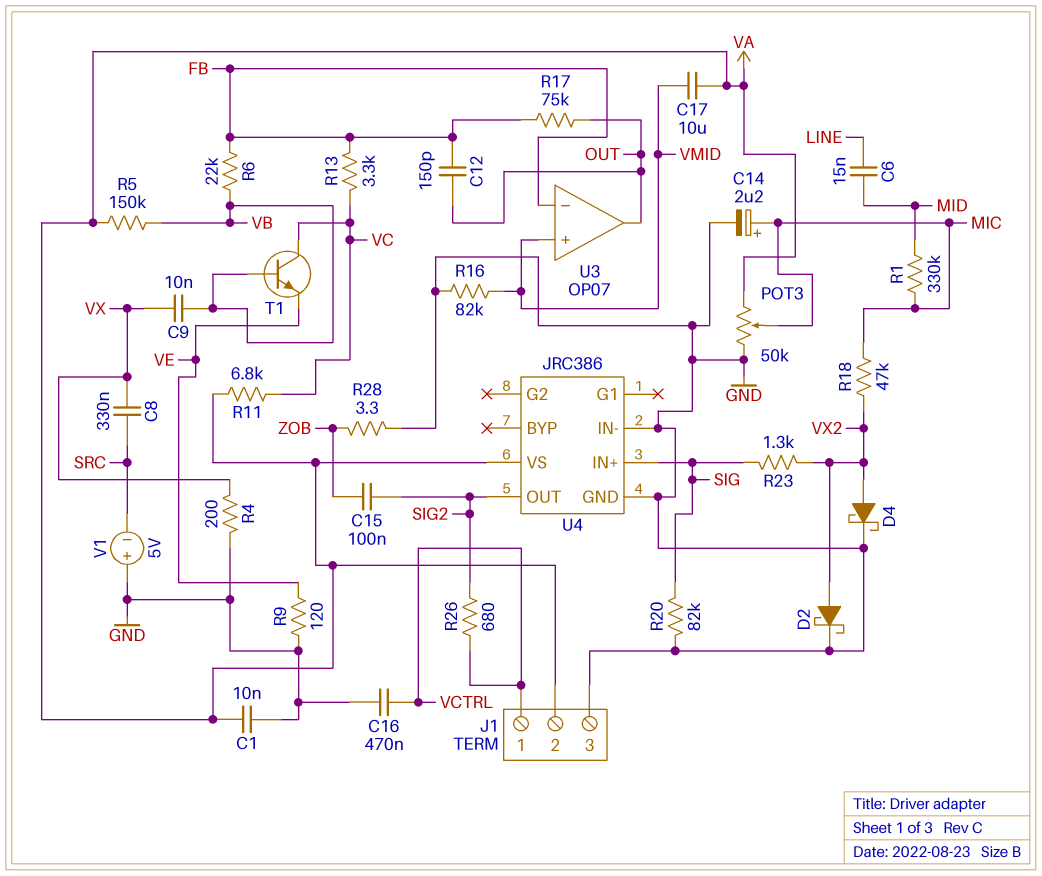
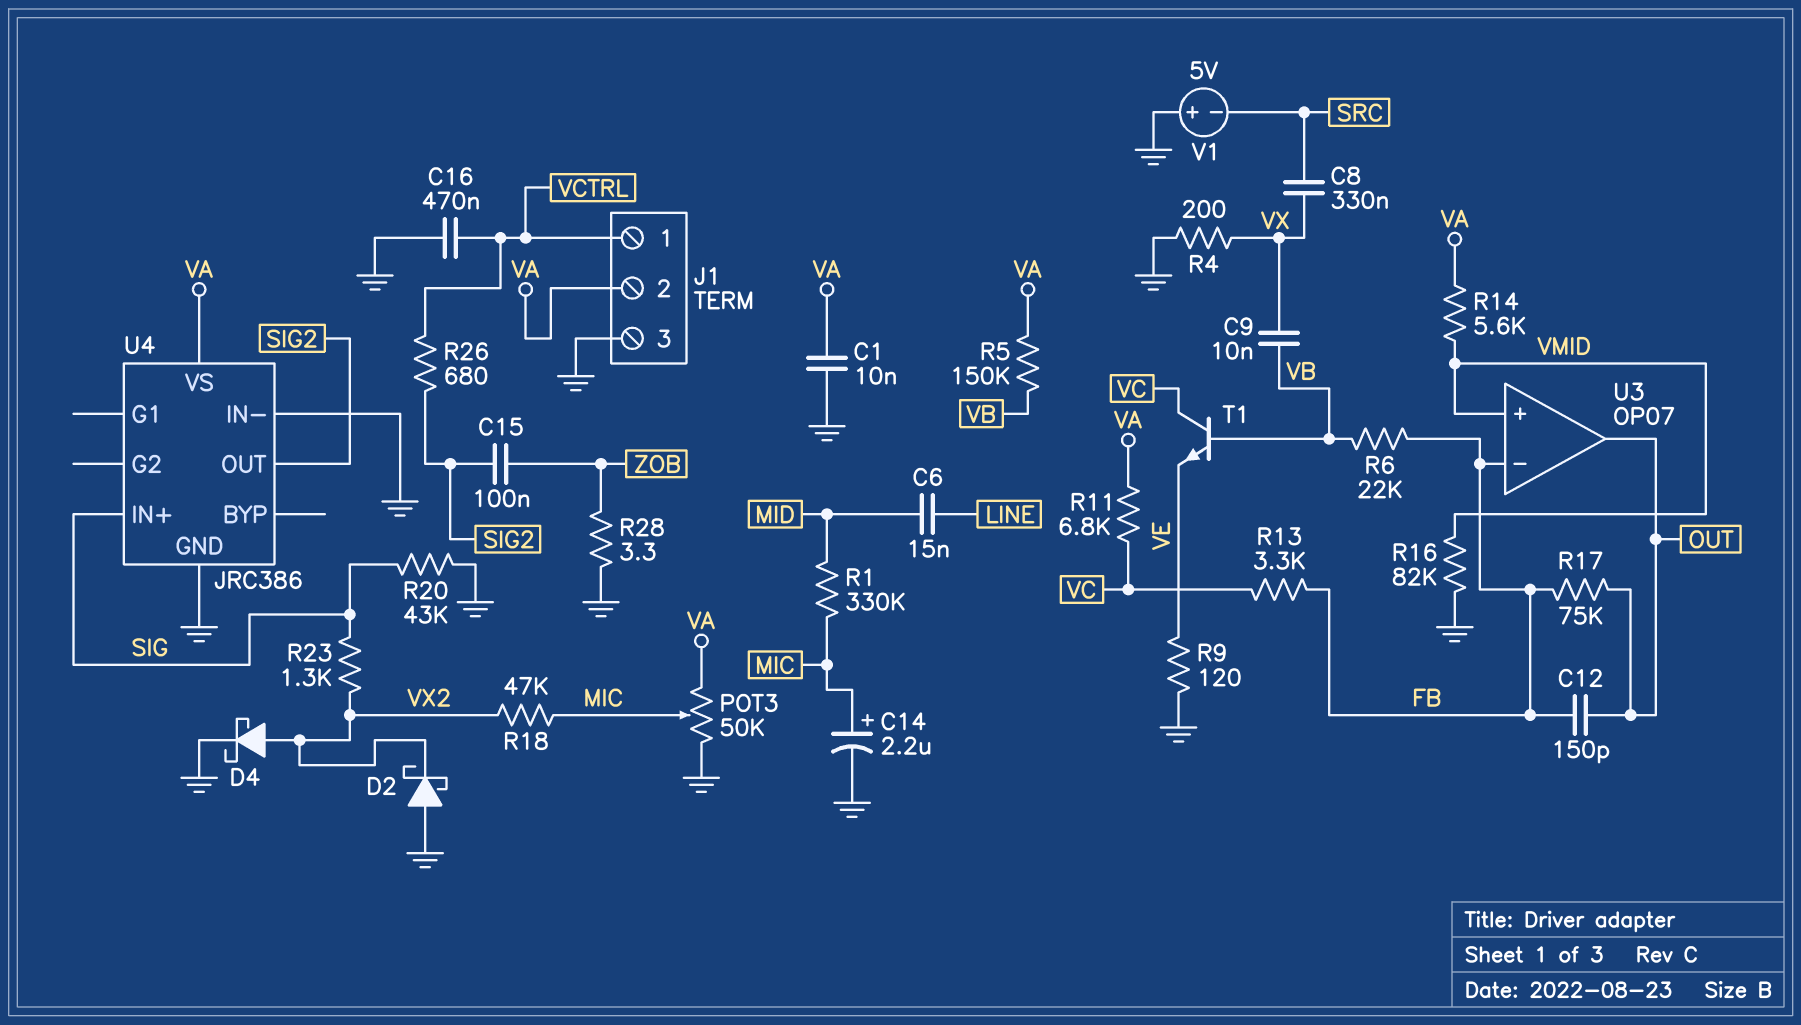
C17: 10uF (VA, VMID) -> none
D2: schottky (A VX2, K GND) -> schottky (A GND, K VX2)
R14: none -> 5.6k (VA, VMID)
R20: 82k (GND, SIG) -> 43k (GND, SIG)

